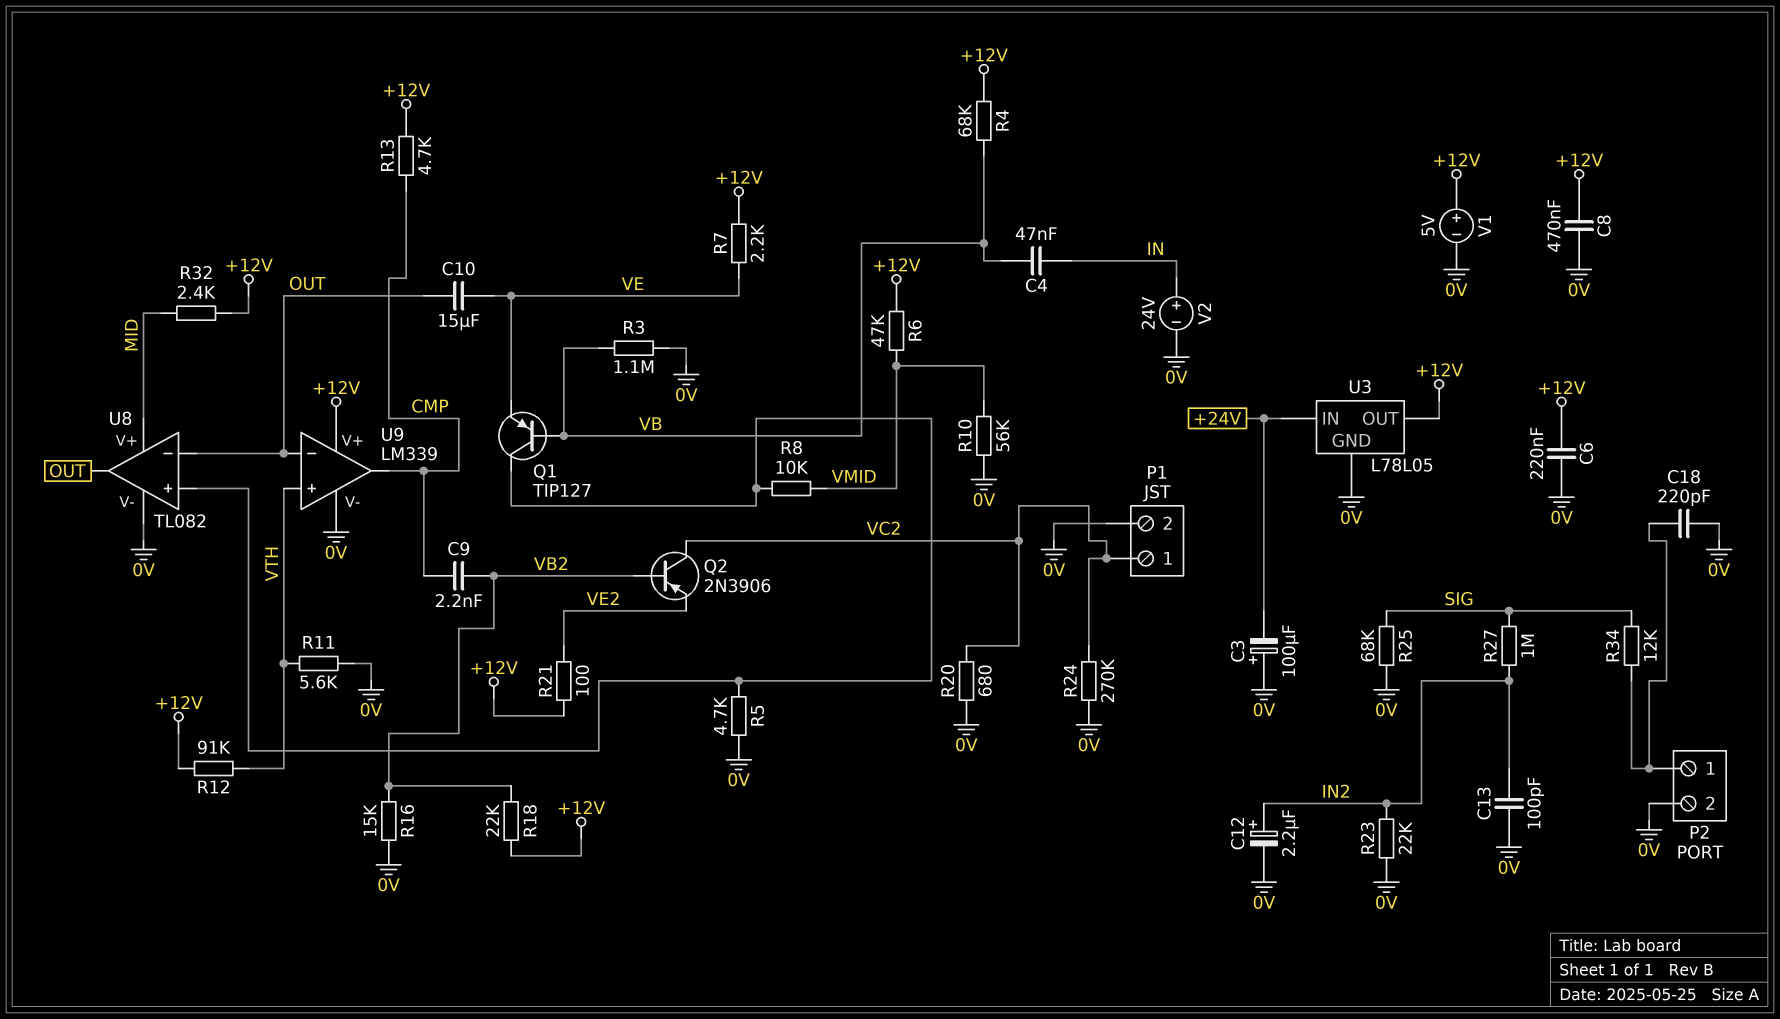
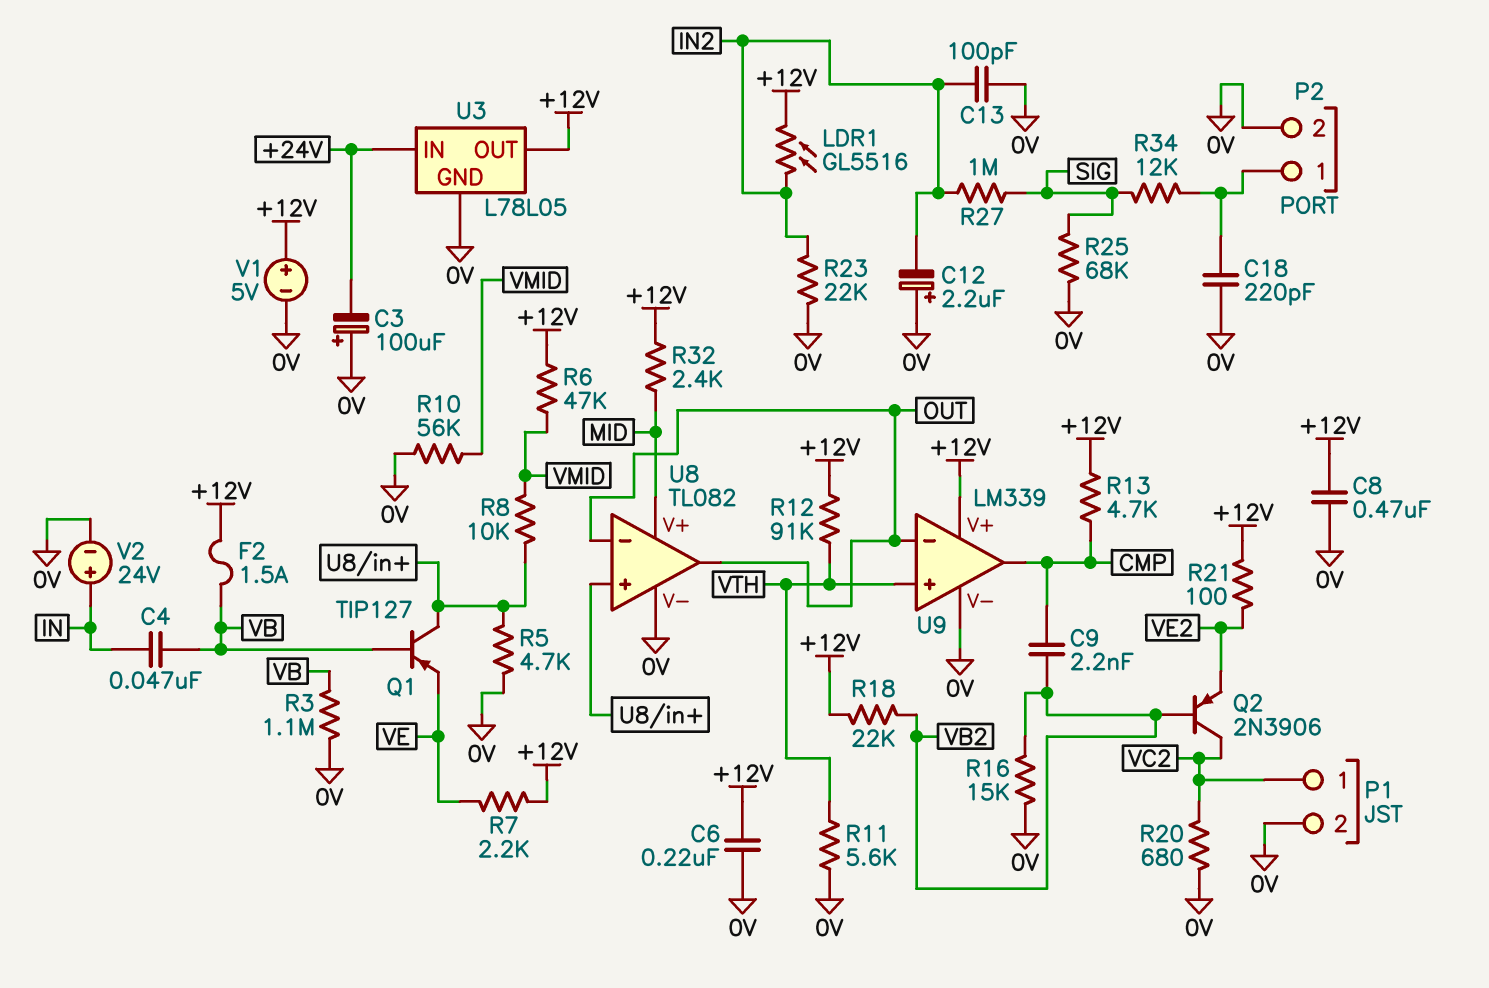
C10: 15uF (OUT, VE) -> none
C12: 2.2uF (plus IN2, minus 0V) -> 2.2uF (plus 0V, minus IN2)
F2: none -> 1.5A (+12V, VB)
LDR1: none -> GL5516 (+12V, IN2)
R4: 68k (+12V, VB) -> none
R24: 270k (0V, VC2) -> none

